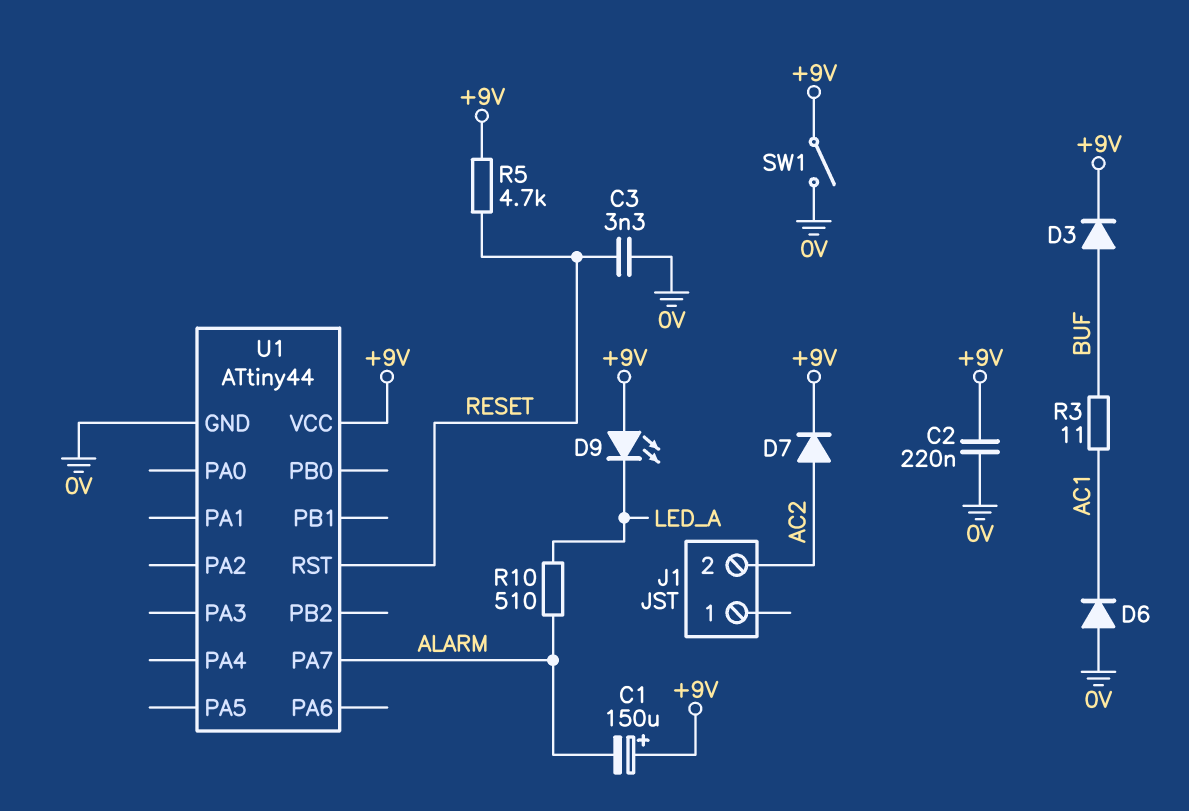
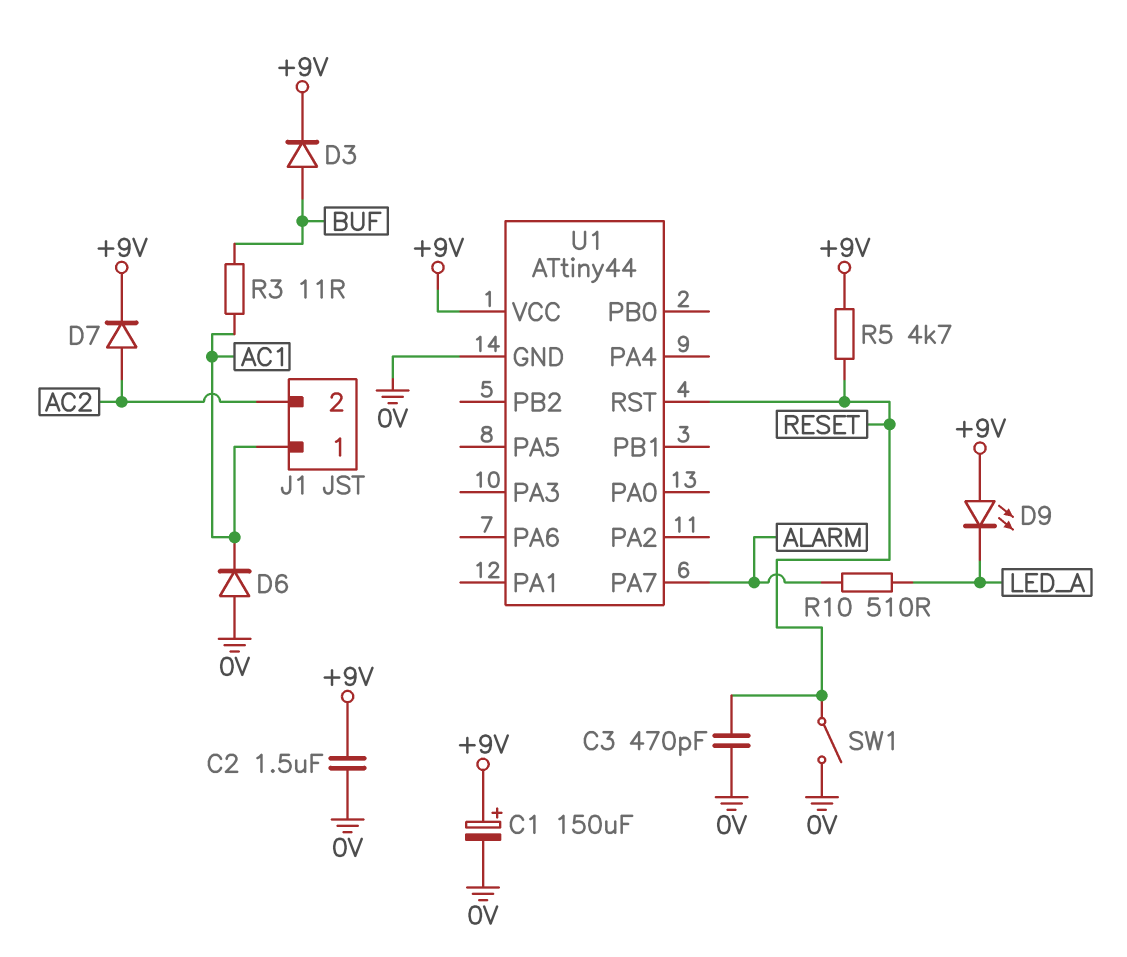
C1: 150uF (plus +9V, minus ALARM) -> 150uF (plus +9V, minus 0V)
C2: 220nF (+9V, 0V) -> 1.5uF (+9V, 0V)
C3: 3.3nF (0V, RESET) -> 470pF (0V, RESET)
J1 pin 1: none -> AC1
SW1: switch (+9V, 0V) -> switch (0V, RESET)

